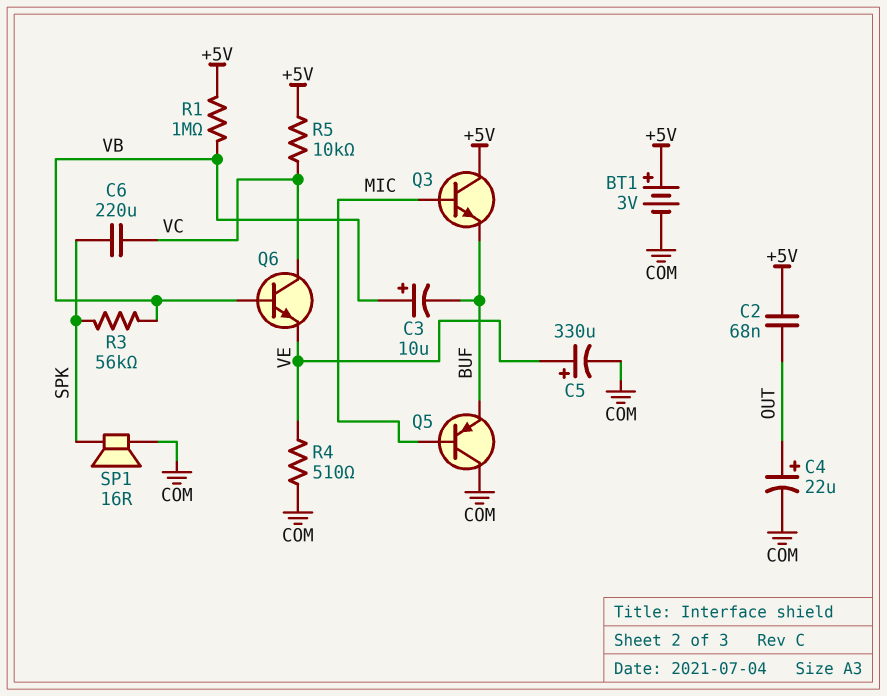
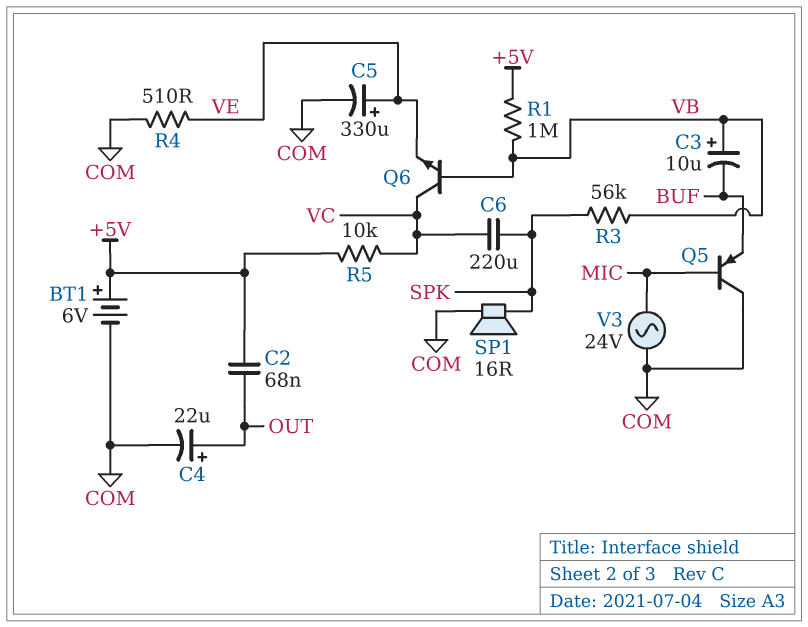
BT1: 3V (plus +5V, minus COM) -> 6V (plus +5V, minus COM)
Q3: NPN (B MIC, C +5V, E BUF) -> none
V3: none -> AC 24V (COM, MIC)

